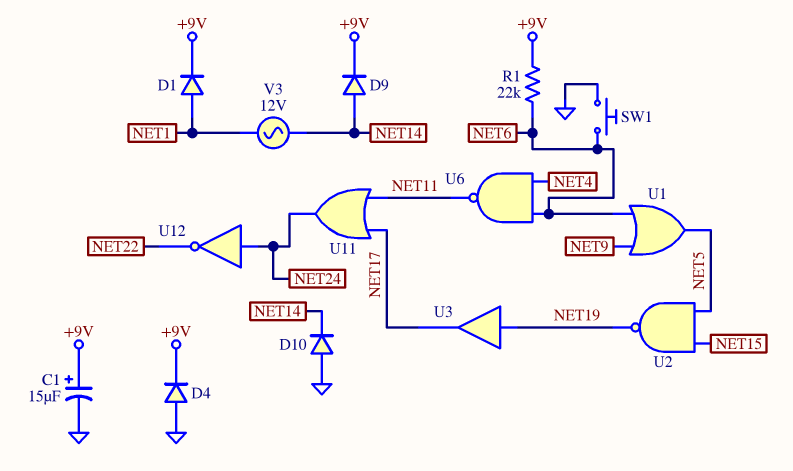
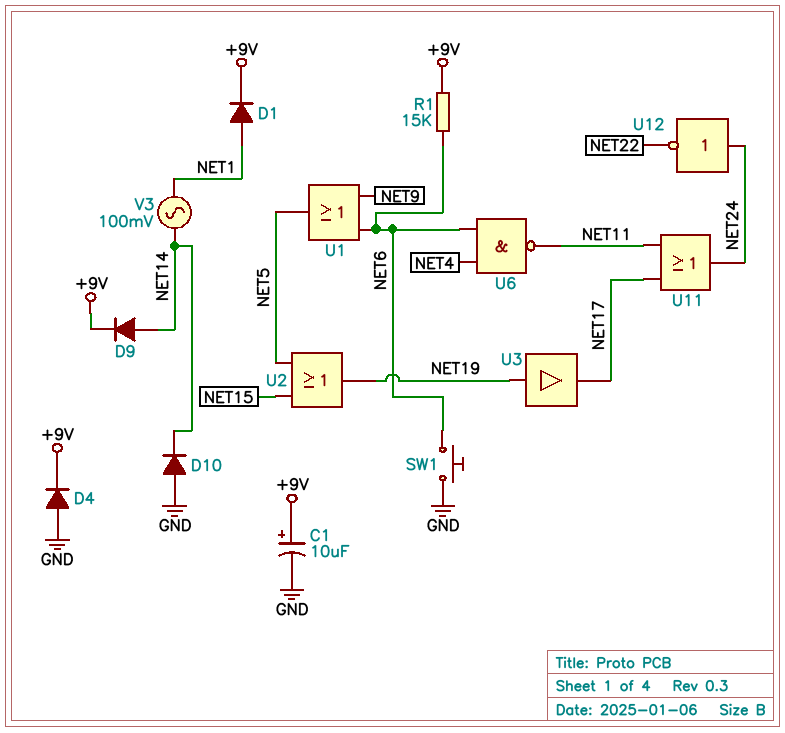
C1: 15uF (plus +9V, minus GND) -> 10uF (plus +9V, minus GND)
R1: 22k (+9V, NET6) -> 15k (+9V, NET6)
U2: NAND (in NET5, in NET15, out NET19) -> OR (in NET5, in NET15, out NET19)
V3: AC 12V (NET1, NET14) -> AC 100mV (NET1, NET14)

